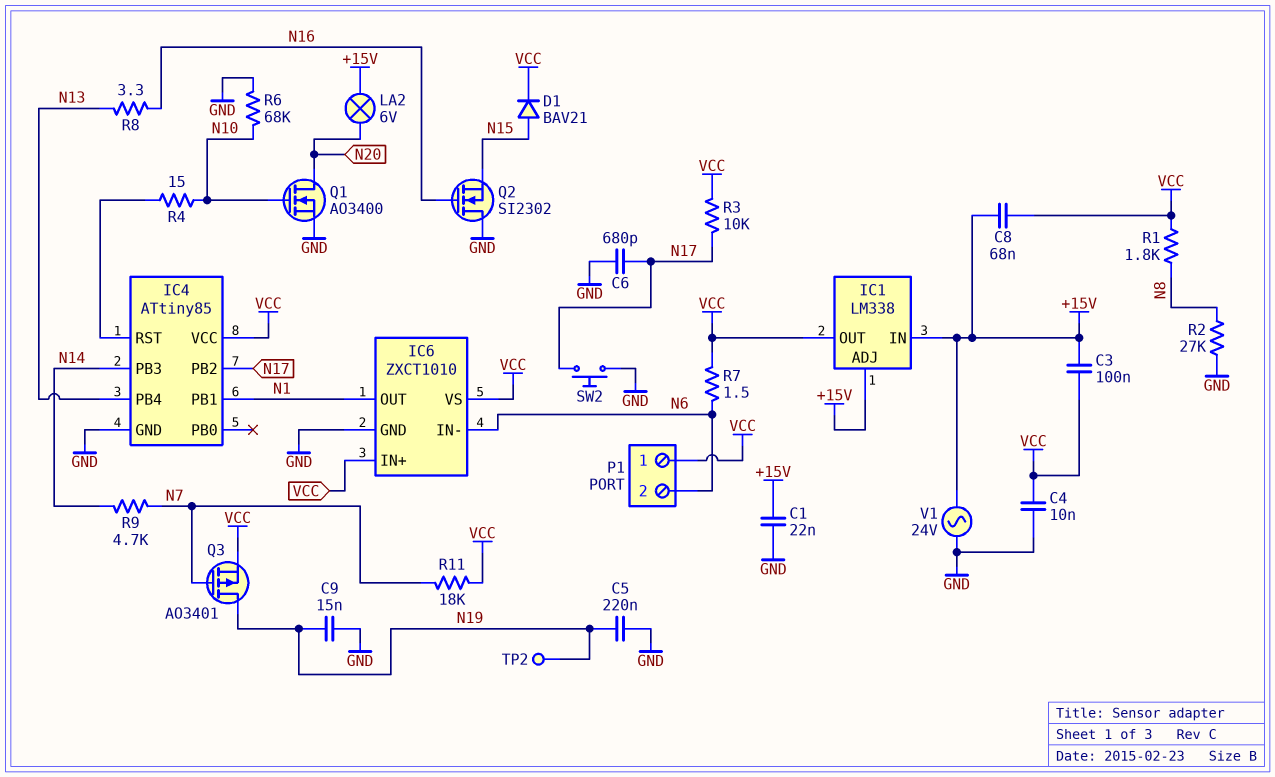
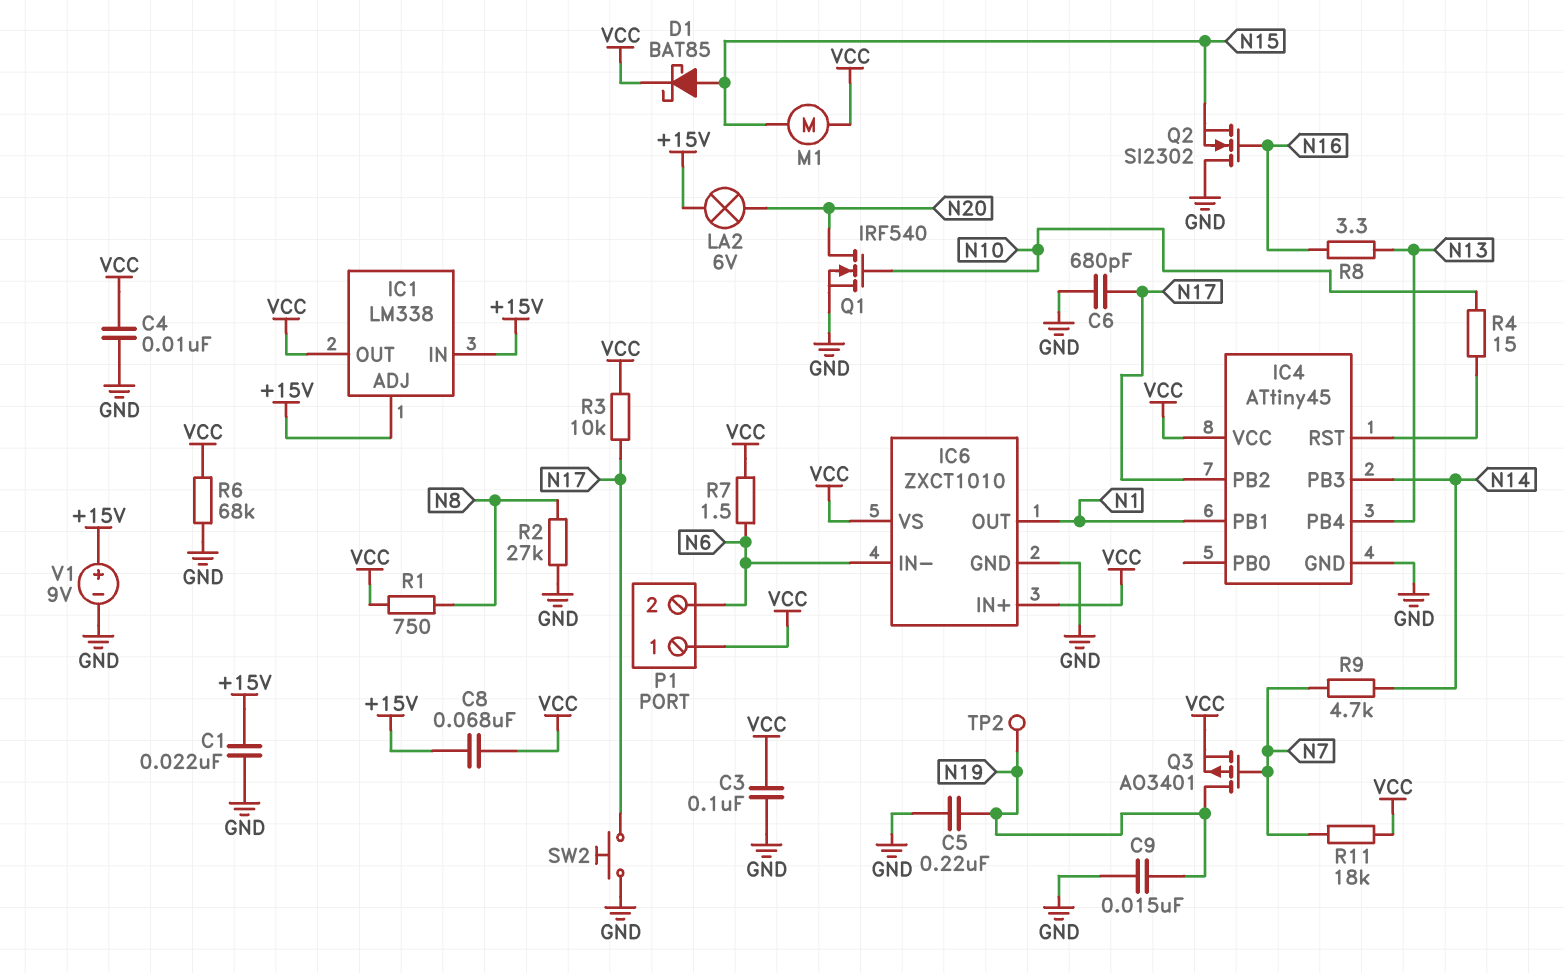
C3: 100nF (+15V, VCC) -> 100nF (GND, VCC)
D1: diode BAV21 (A N15, K VCC) -> schottky BAT85 (A N15, K VCC)
IC4: ATtiny85 -> ATtiny45
M1: none -> motor (N15, VCC)
Q1: NMOS AO3400 (G N10, D N20, S GND) -> NMOS IRF540 (G N10, D N20, S GND)
R1: 1.8k (N8, VCC) -> 750 (N8, VCC)
R6: 68k (GND, N10) -> 68k (GND, VCC)
V1: AC 24V (+15V, GND) -> 9V (plus +15V, minus GND)

